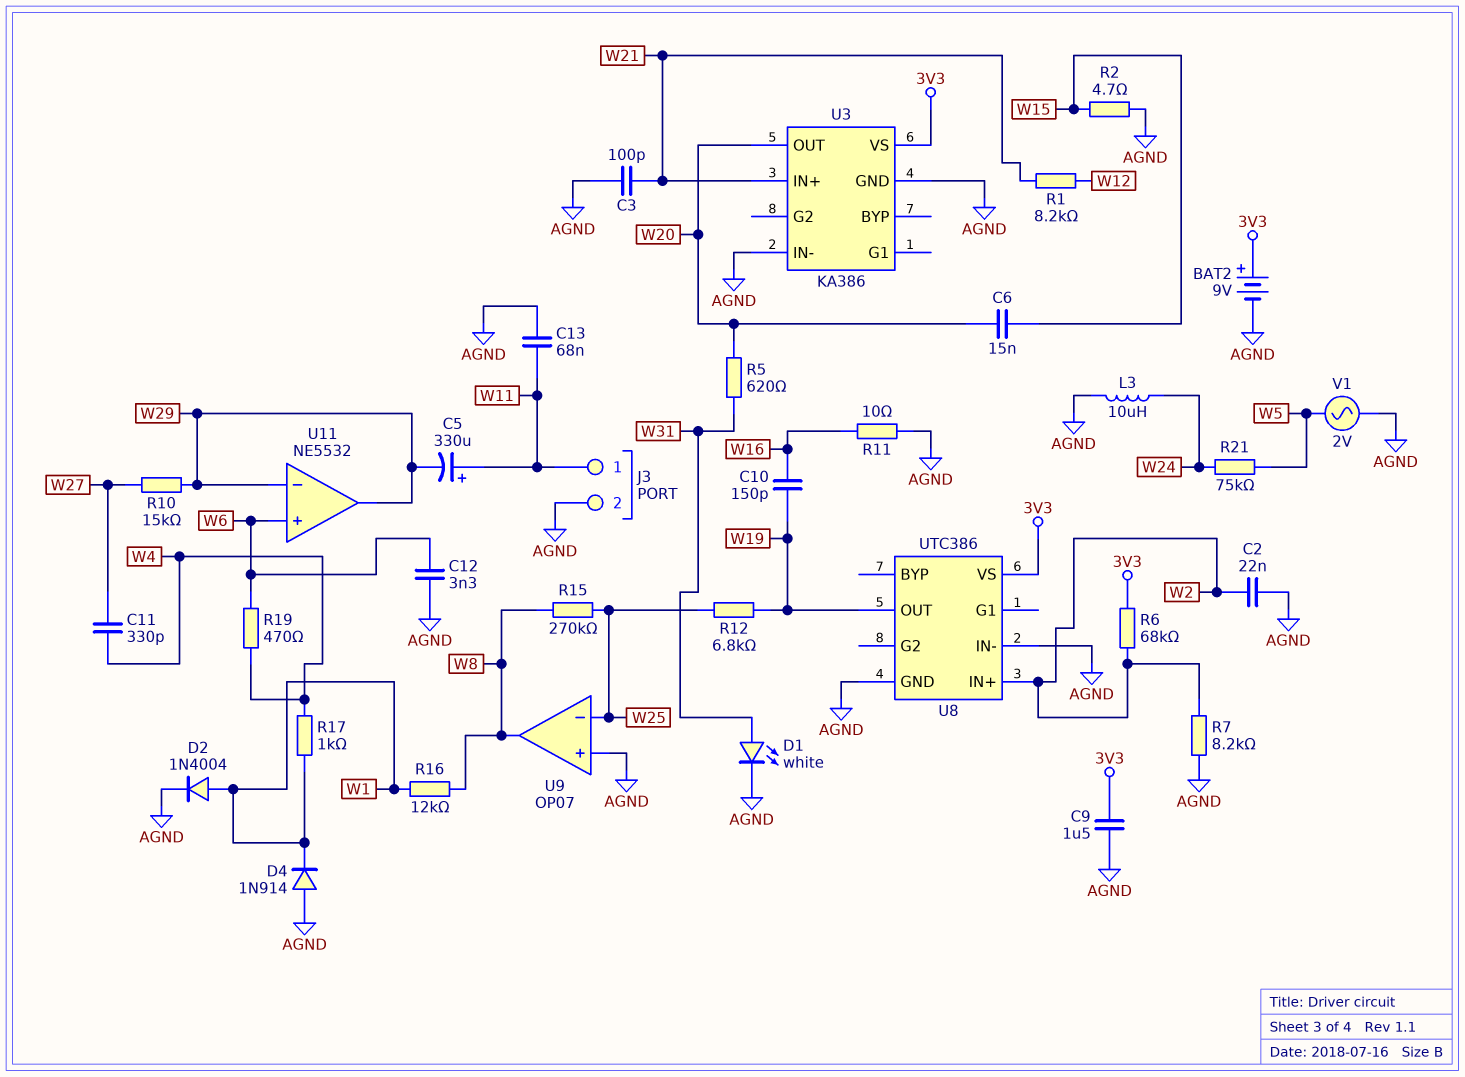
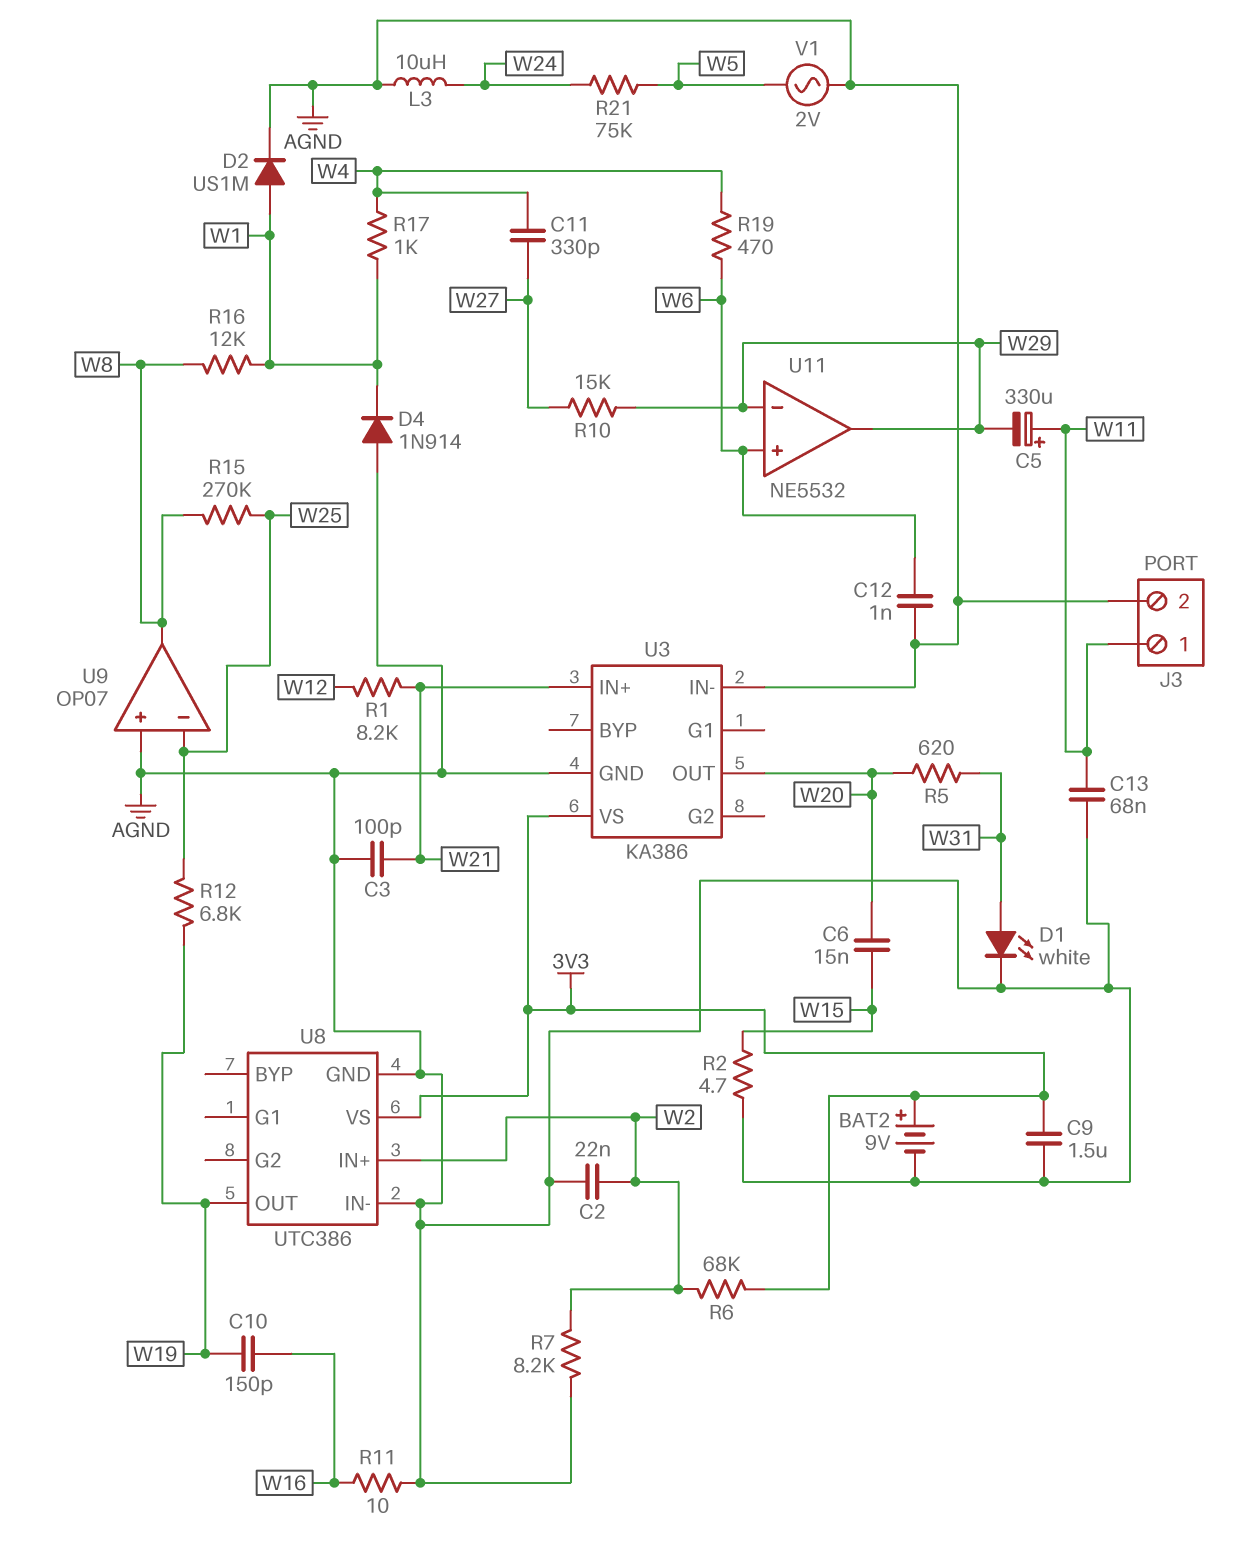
C12: 3.3nF (AGND, W6) -> 1nF (AGND, W6)
D2: diode 1N4004 (A W1, K AGND) -> diode US1M (A W1, K AGND)

